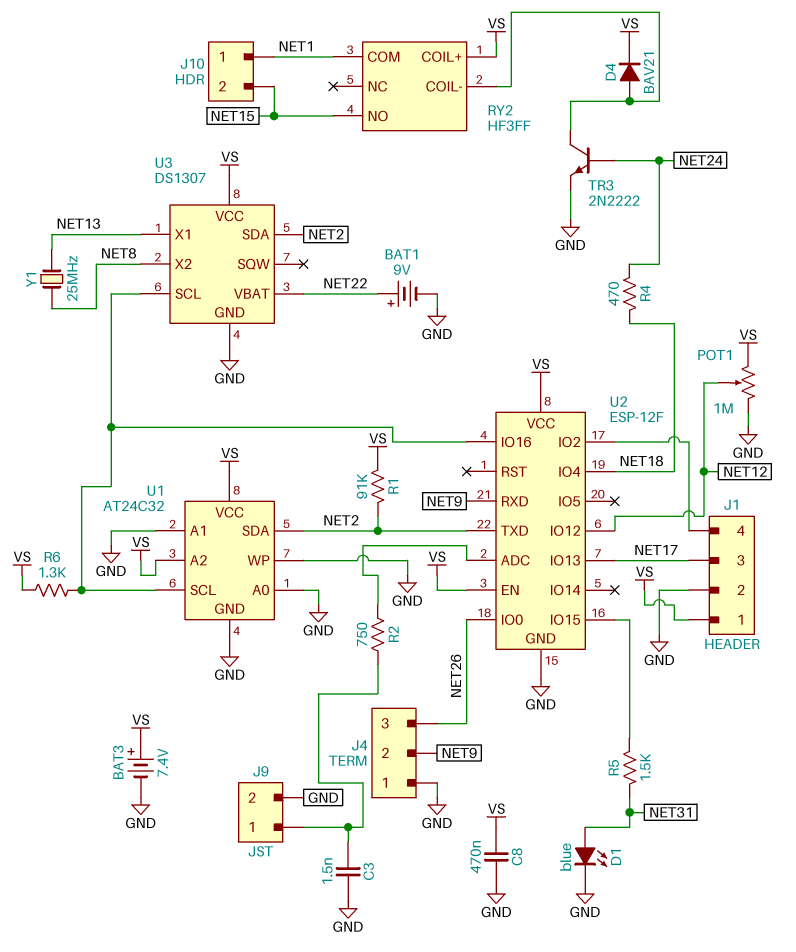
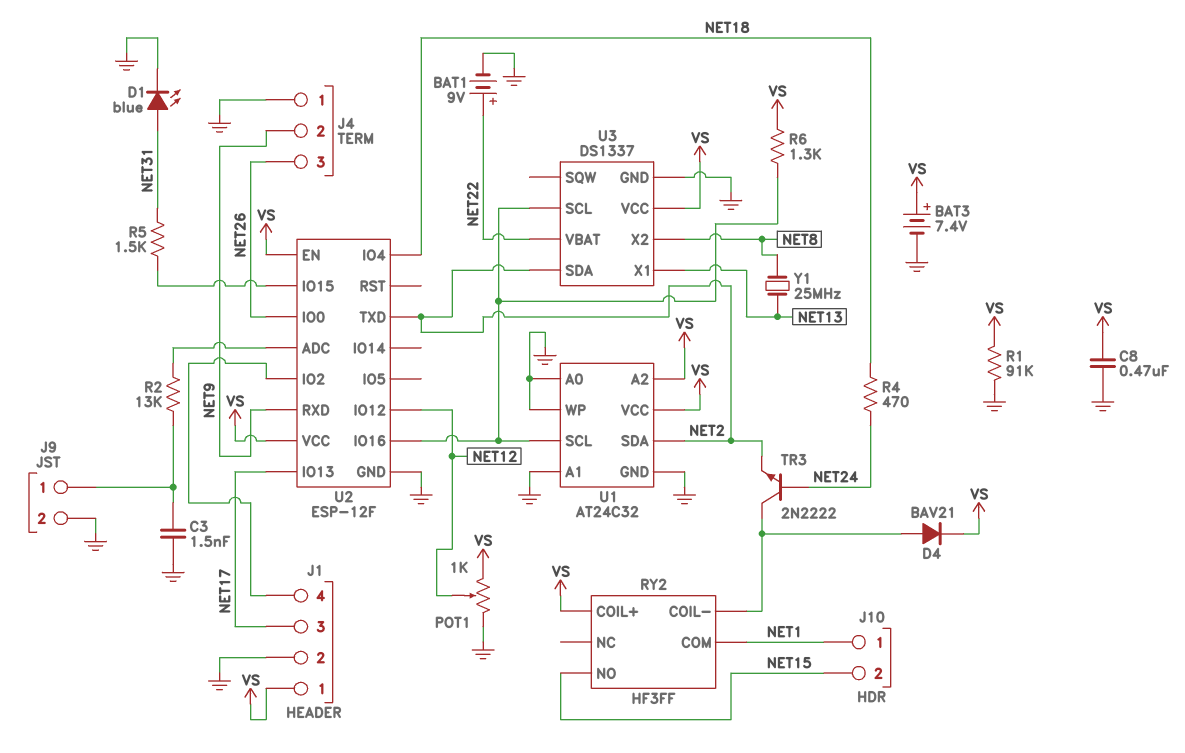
POT1: 1M (GND, VS, wiper NET12) -> 1k (GND, VS, wiper NET12)
R1: 91k (NET2, VS) -> 91k (GND, VS)
R2: 750 (J9/1, U2/ADC) -> 13k (J9/1, U2/ADC)
TR3: NPN 2N2222 (B NET24, C RY2/COIL-, E GND) -> NPN 2N2222 (B NET24, C RY2/COIL-, E NET2)
U3: DS1307 -> DS1337

